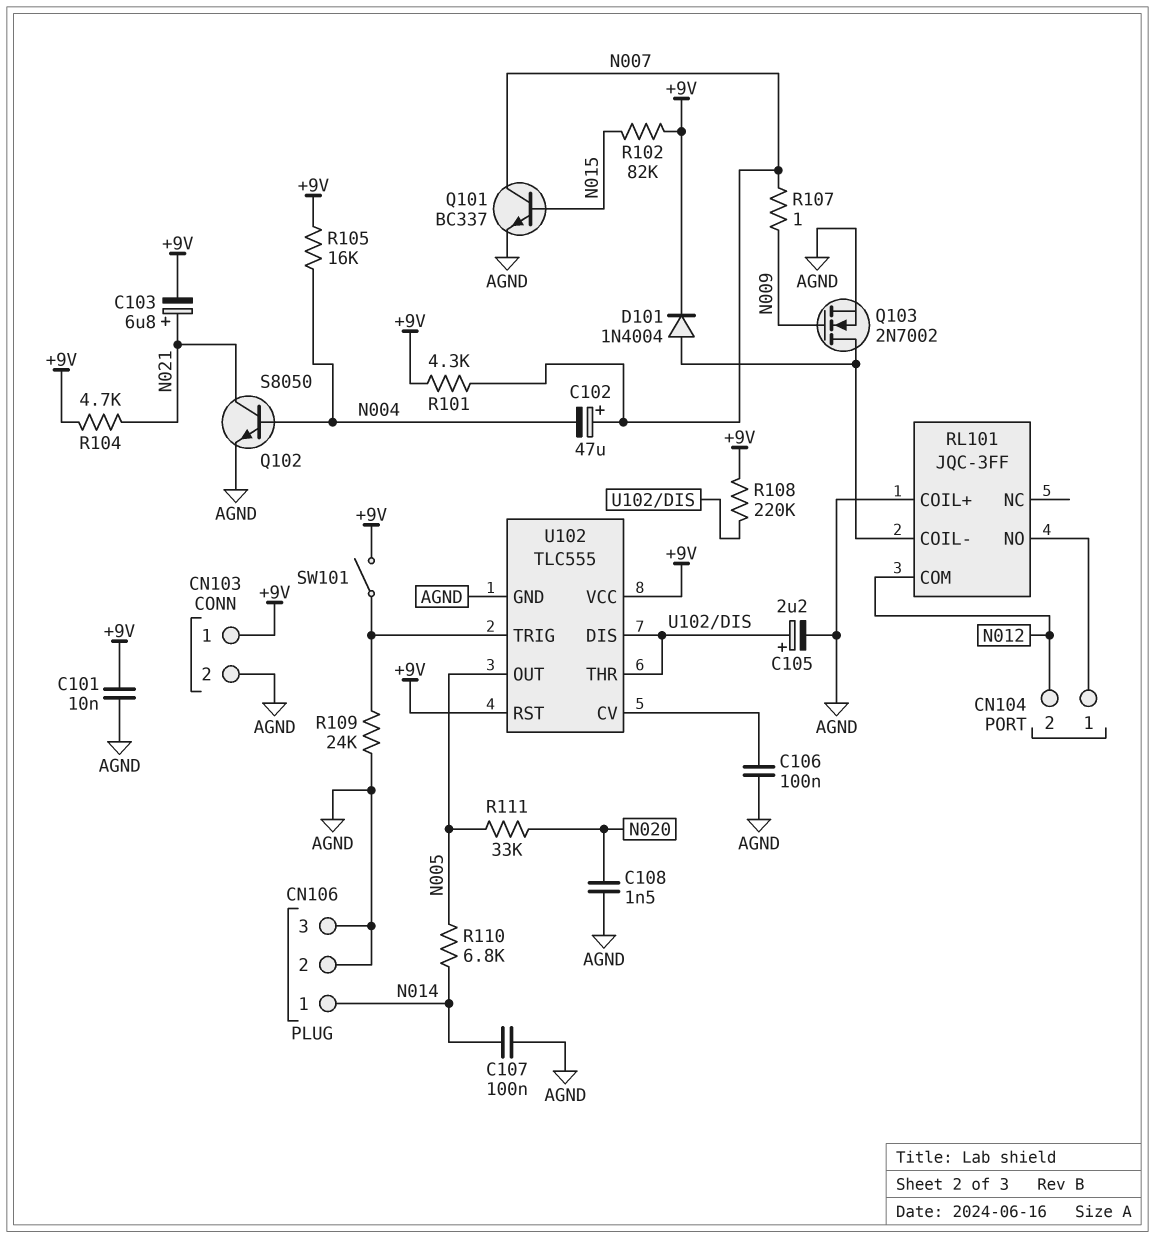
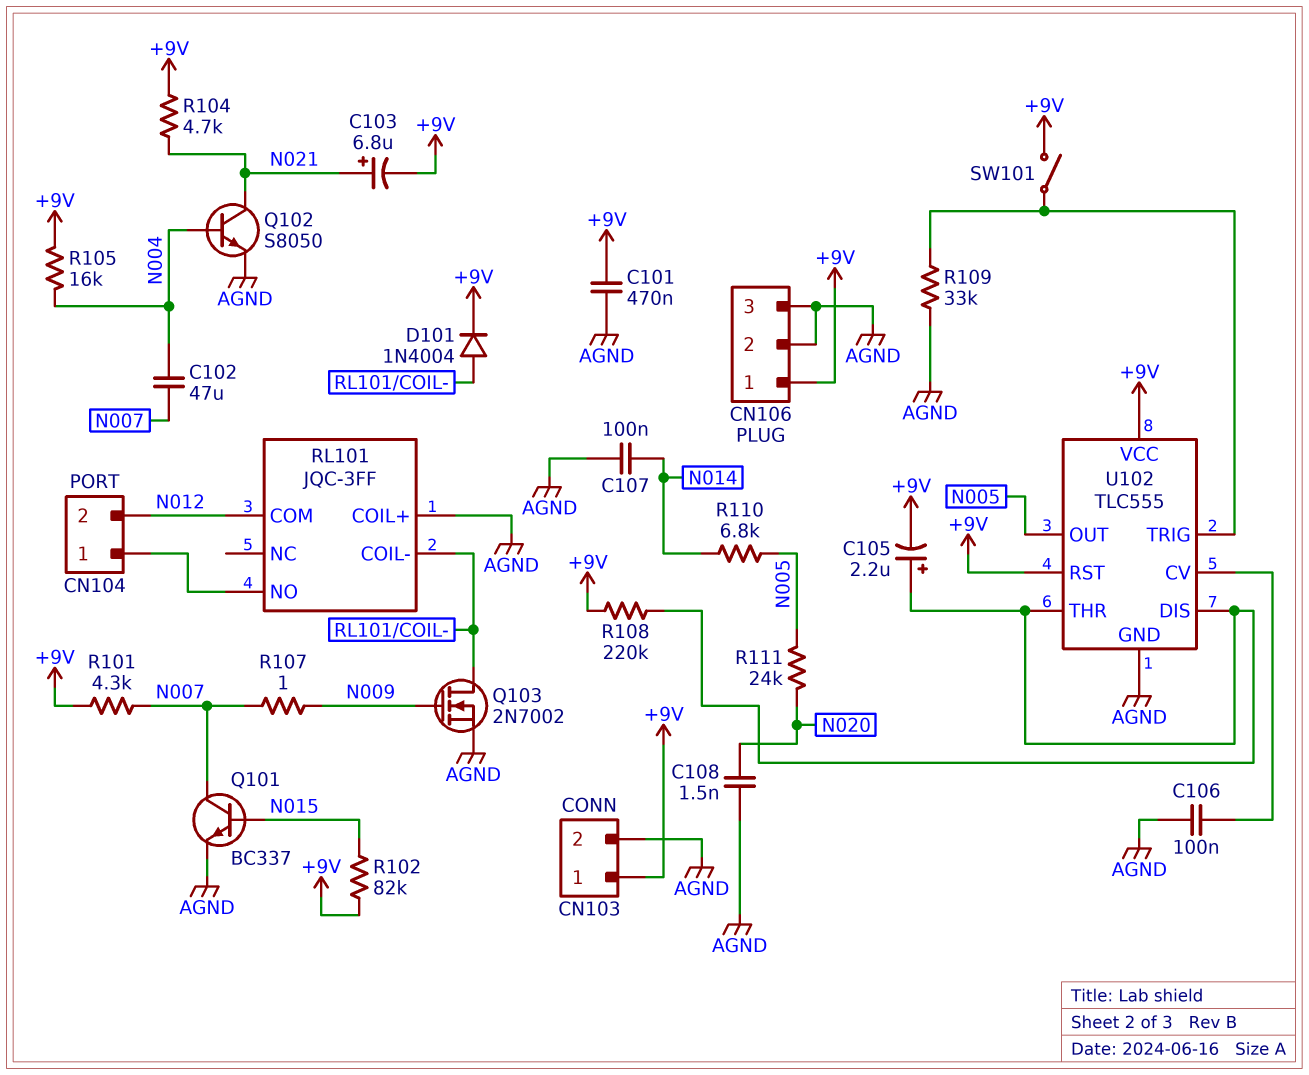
C101: 10nF (+9V, AGND) -> 470nF (+9V, AGND)
C102: 47uF (plus N007, minus N004) -> 47uF (N004, N007)
C105: 2.2uF (plus U102/DIS, minus AGND) -> 2.2uF (plus U102/DIS, minus +9V)
CN106 pin 1: N014 -> +9V
R109: 24k (AGND, U102/TRIG) -> 33k (AGND, U102/TRIG)
R111: 33k (N005, N020) -> 24k (N005, N020)

